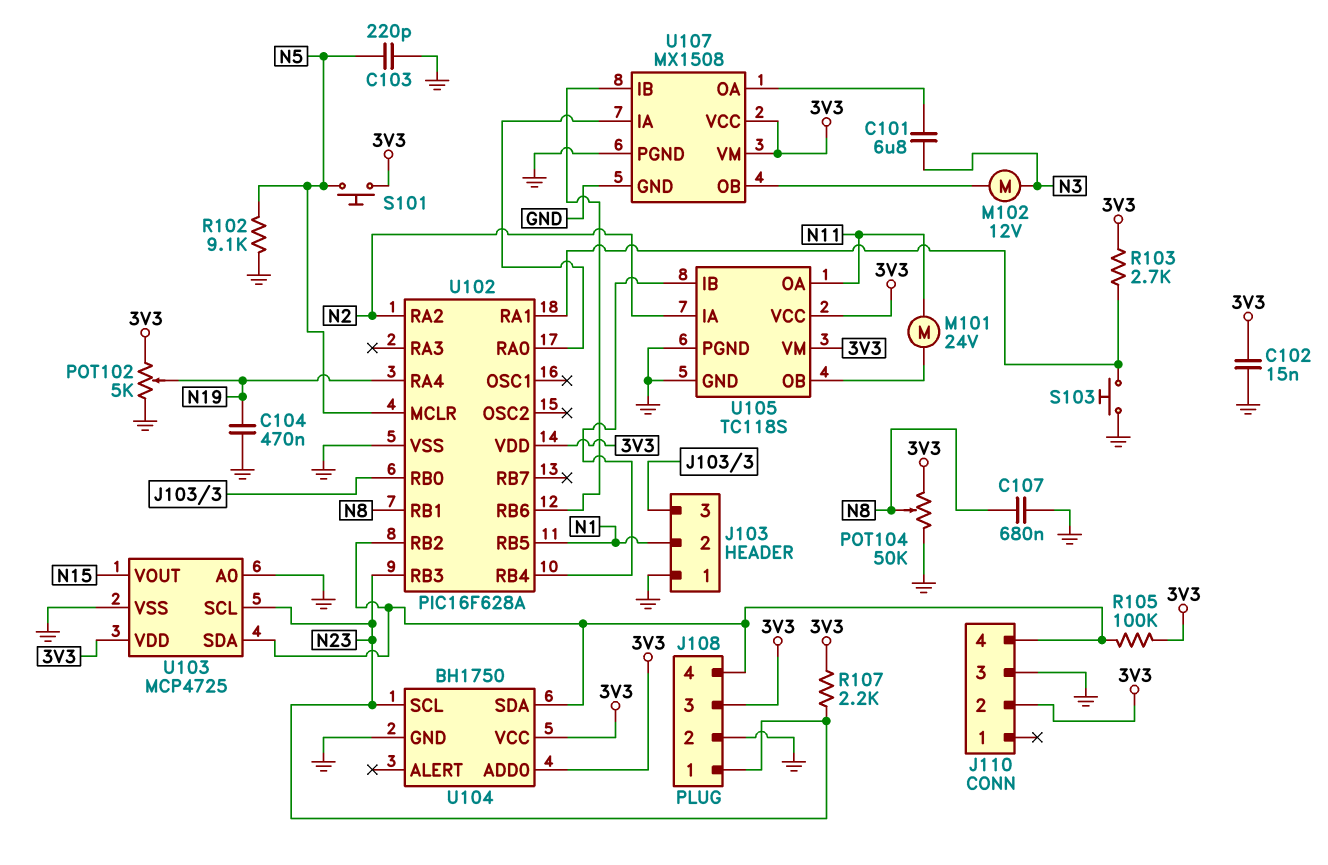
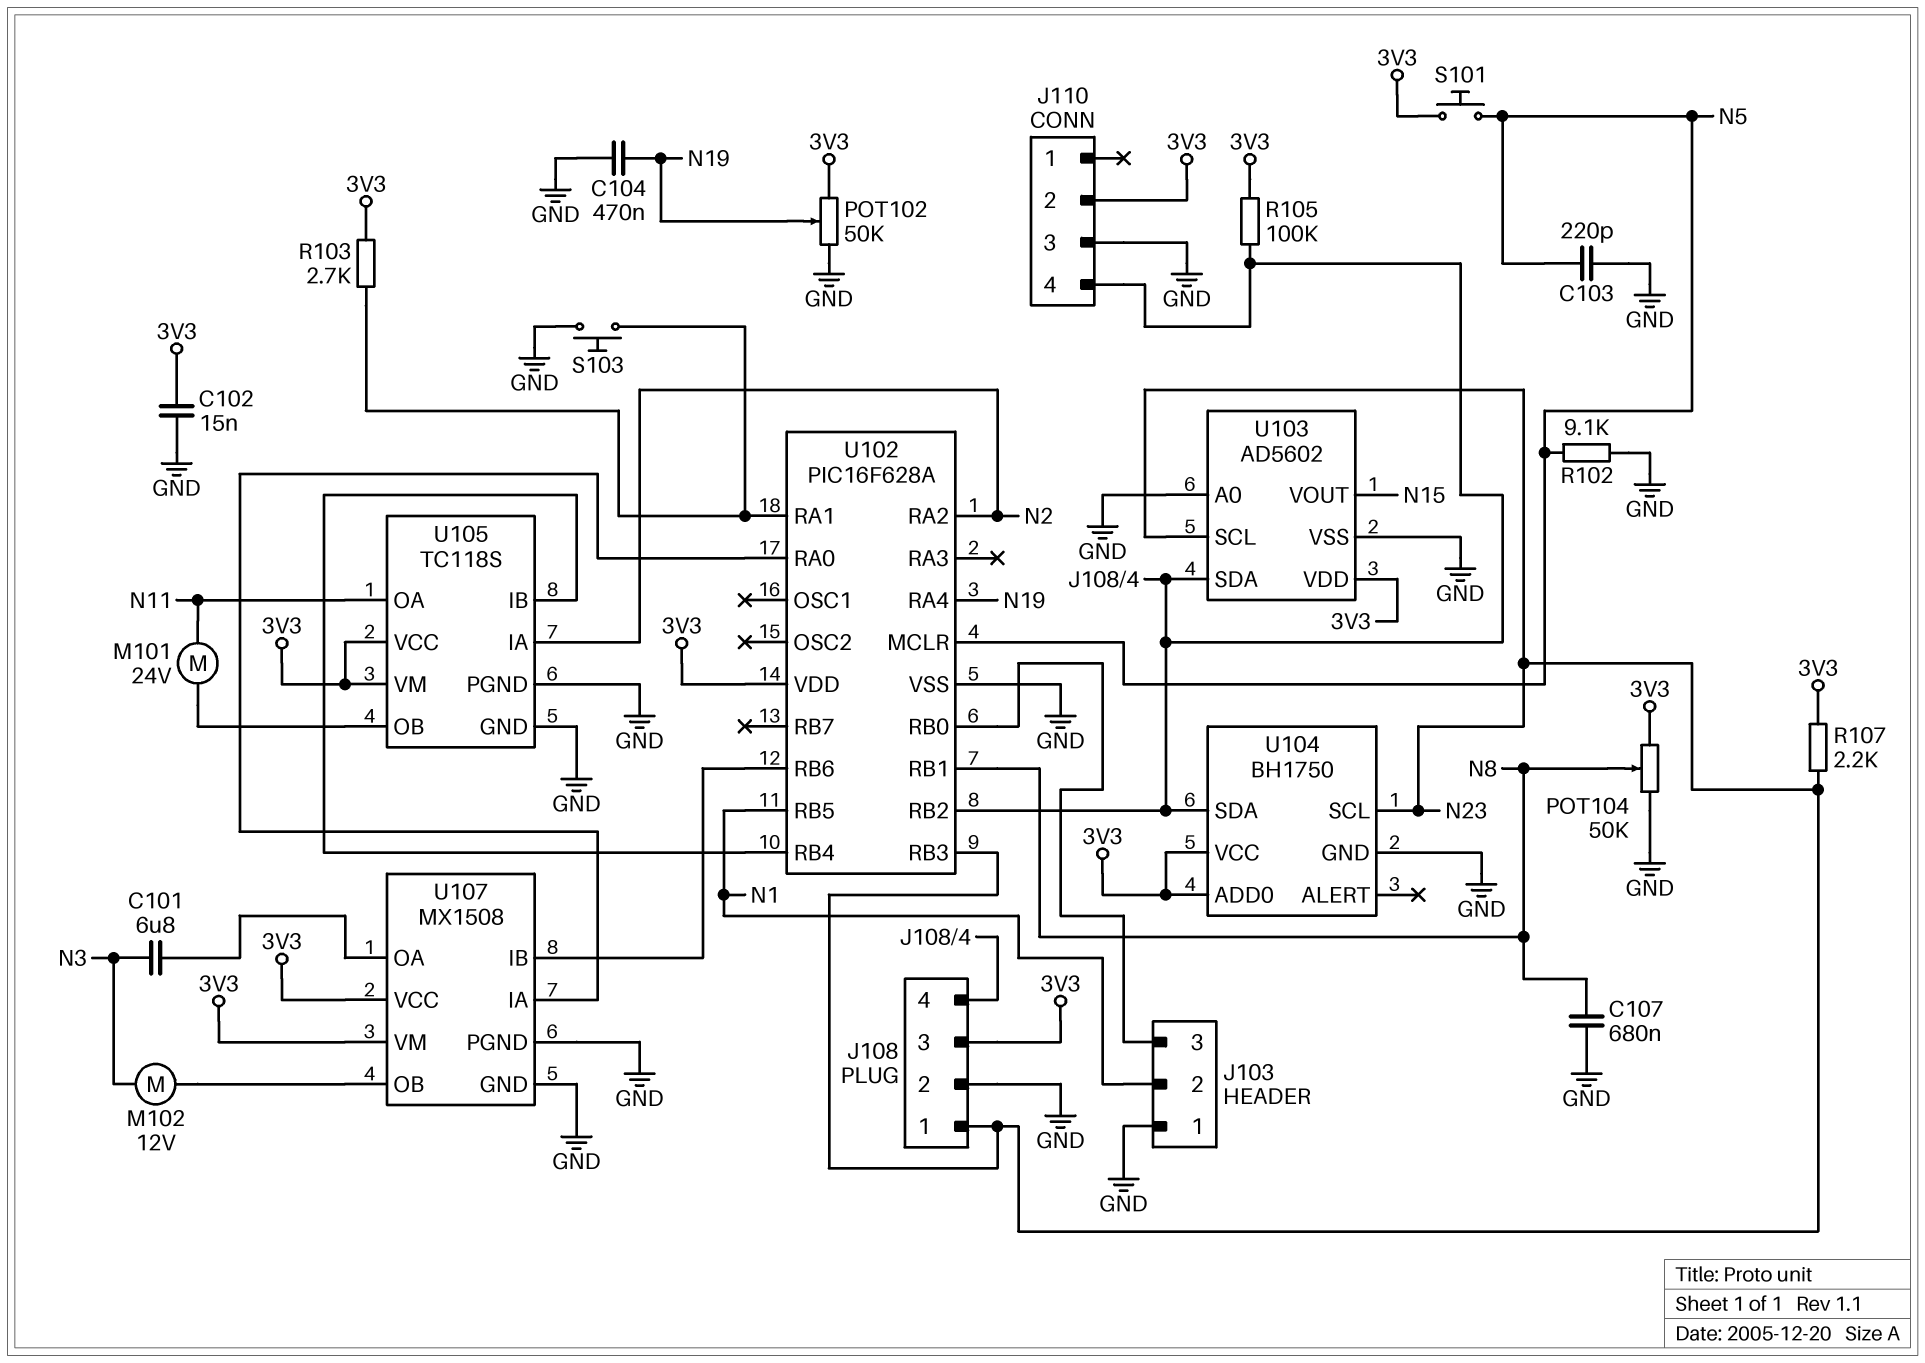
POT102: 5k (3V3, GND, wiper N19) -> 50k (3V3, GND, wiper N19)
U103: MCP4725 -> AD5602

